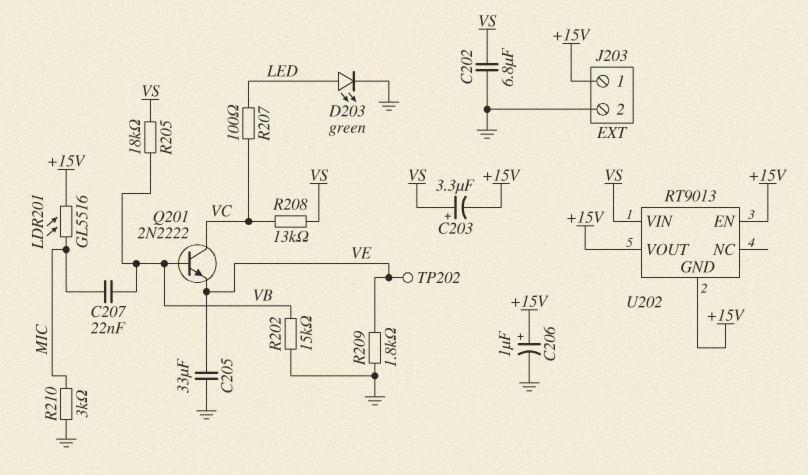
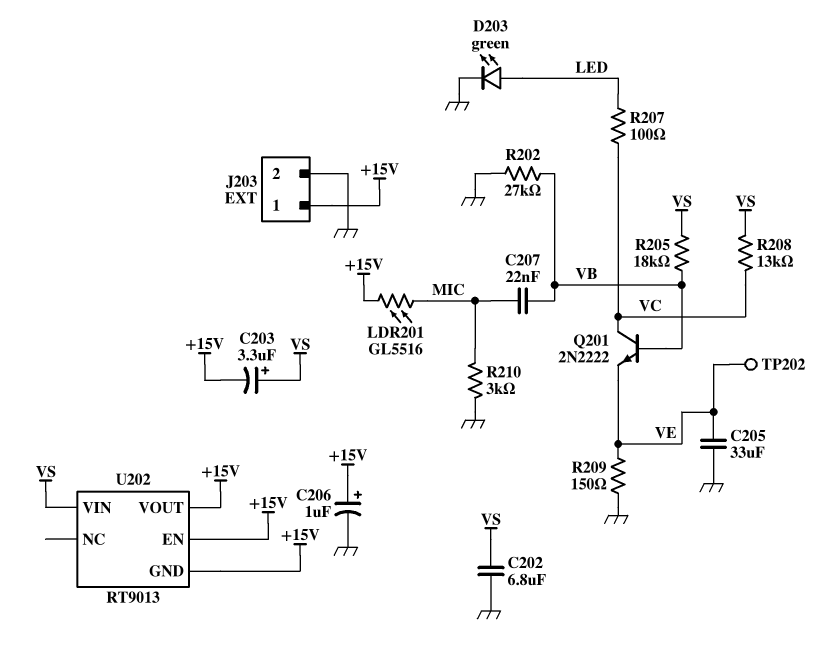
R202: 15k (GND, VB) -> 27k (GND, VB)
R209: 1.8k (GND, VE) -> 150 (GND, VE)

